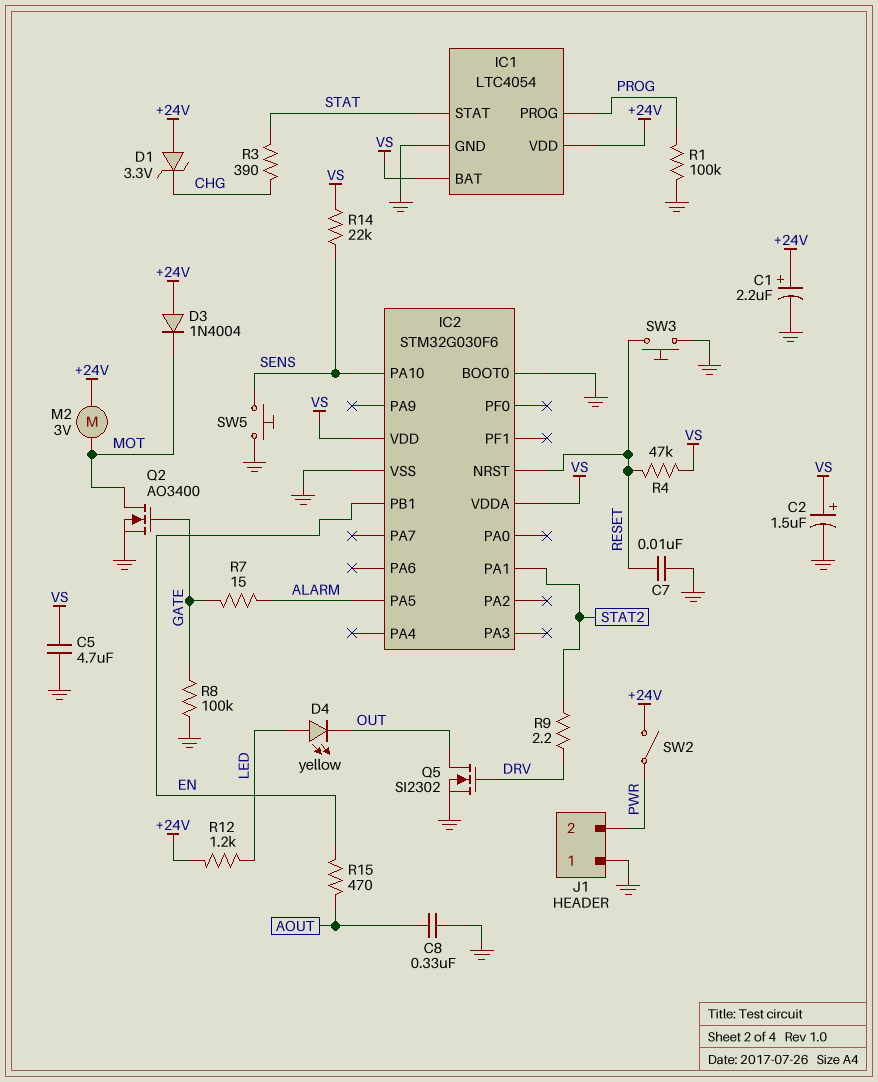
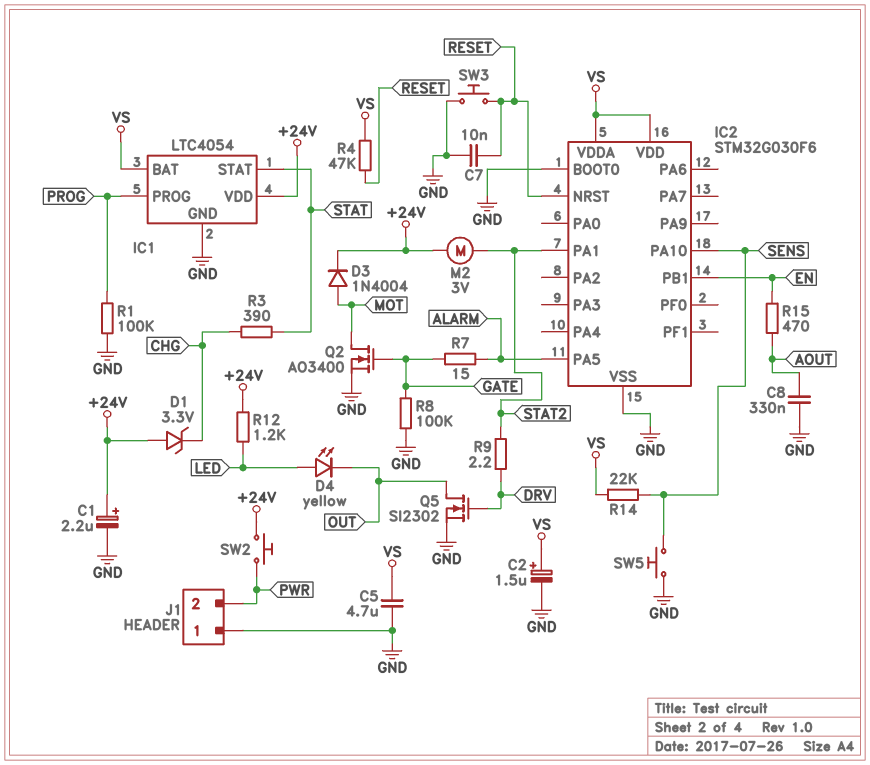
D3: diode 1N4004 (A +24V, K MOT) -> diode 1N4004 (A MOT, K +24V)
M2: motor 3V (+24V, MOT) -> motor 3V (+24V, STAT2)
SW2: switch (+24V, PWR) -> button (+24V, PWR)

